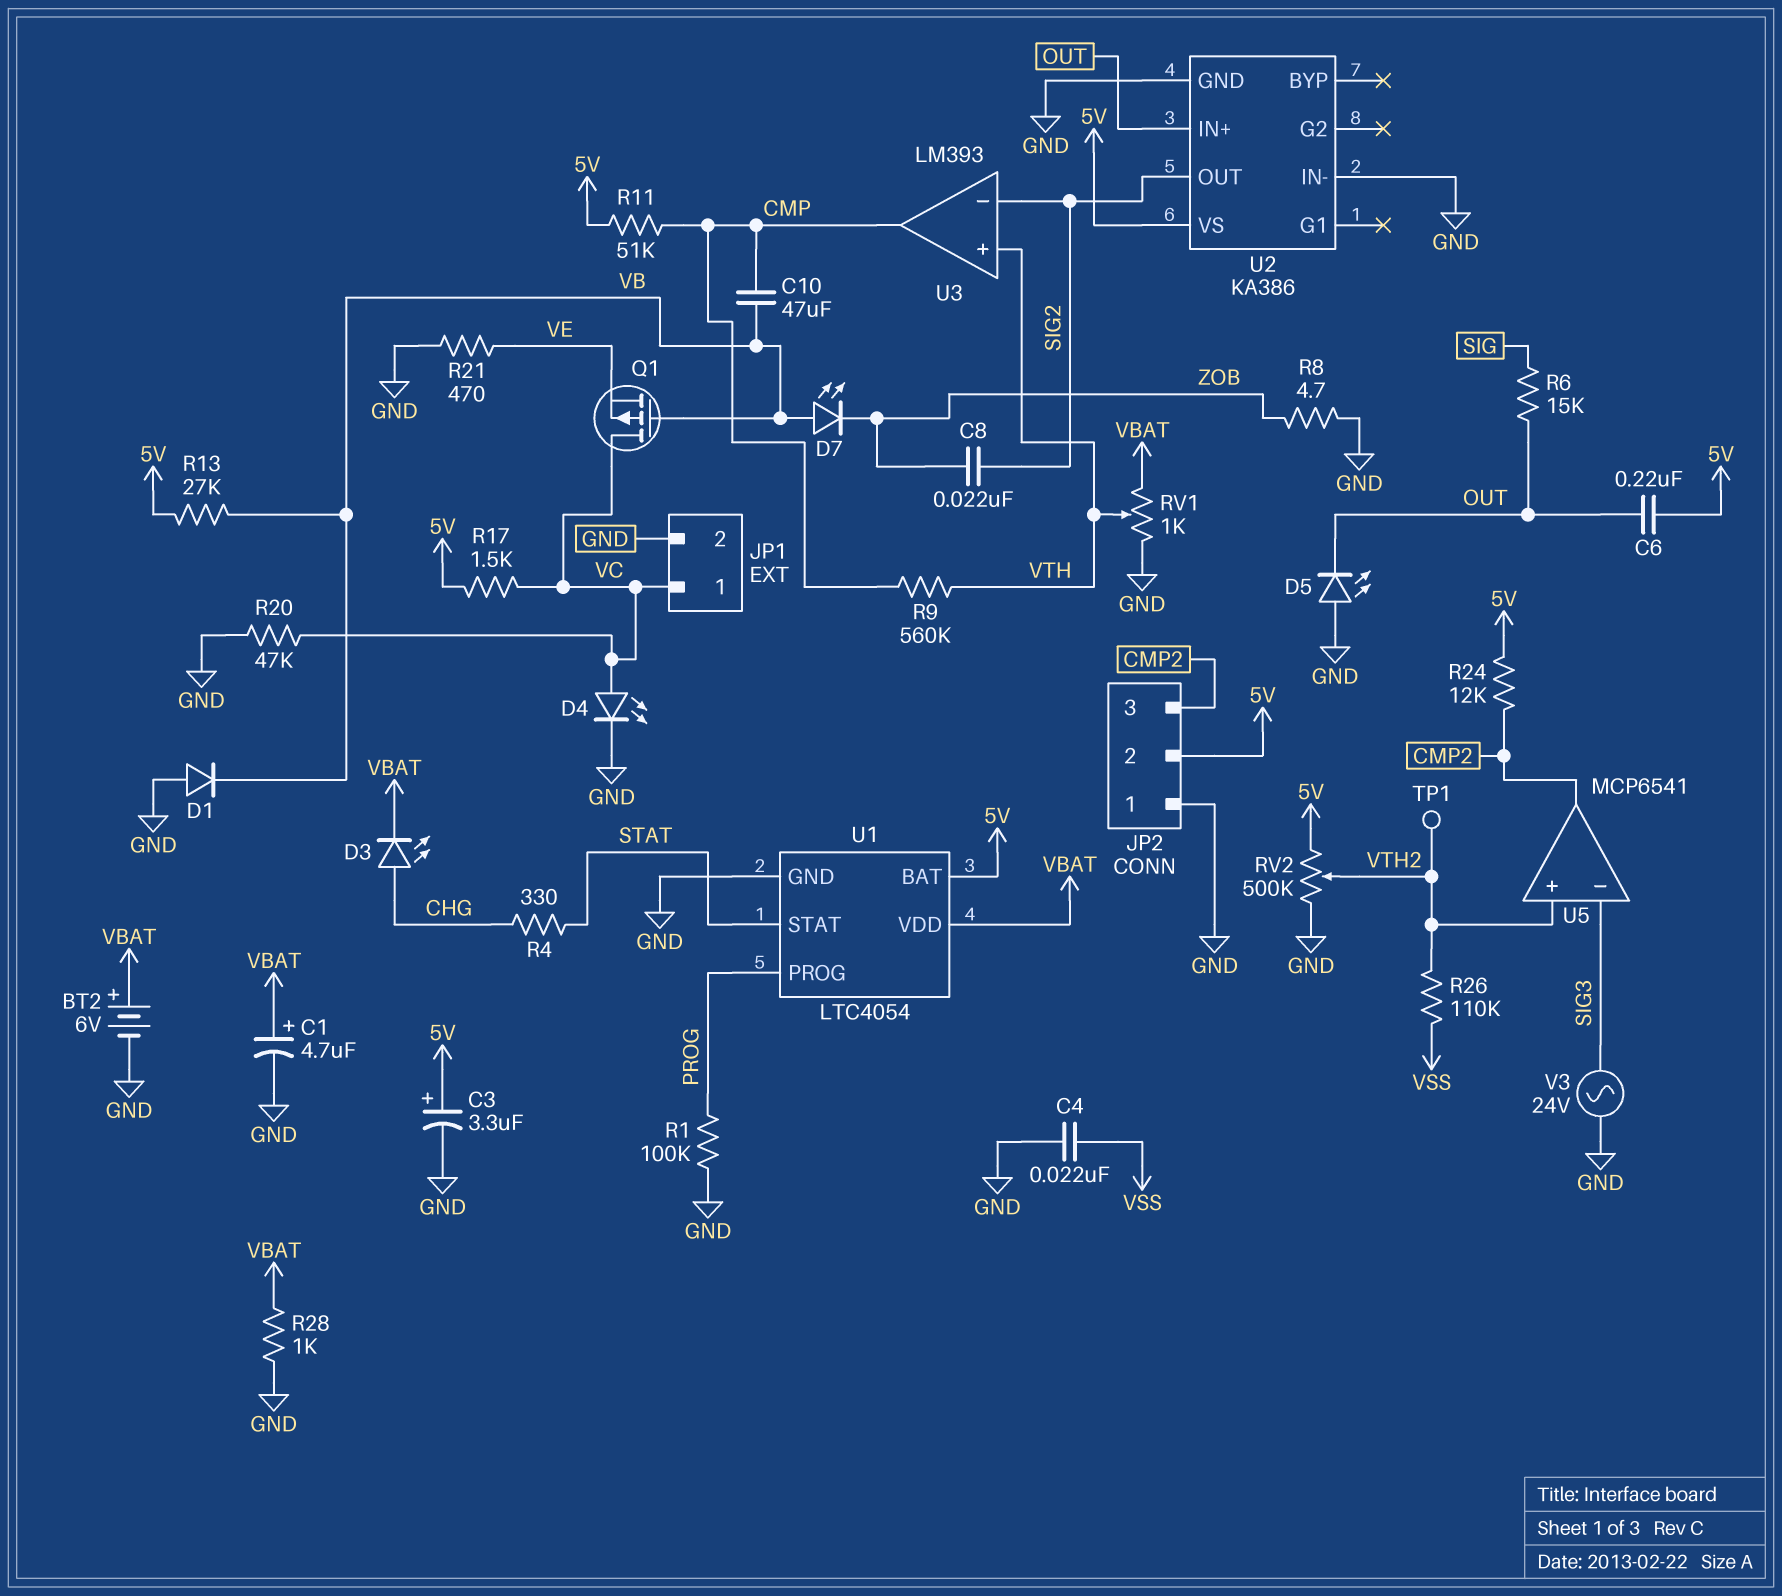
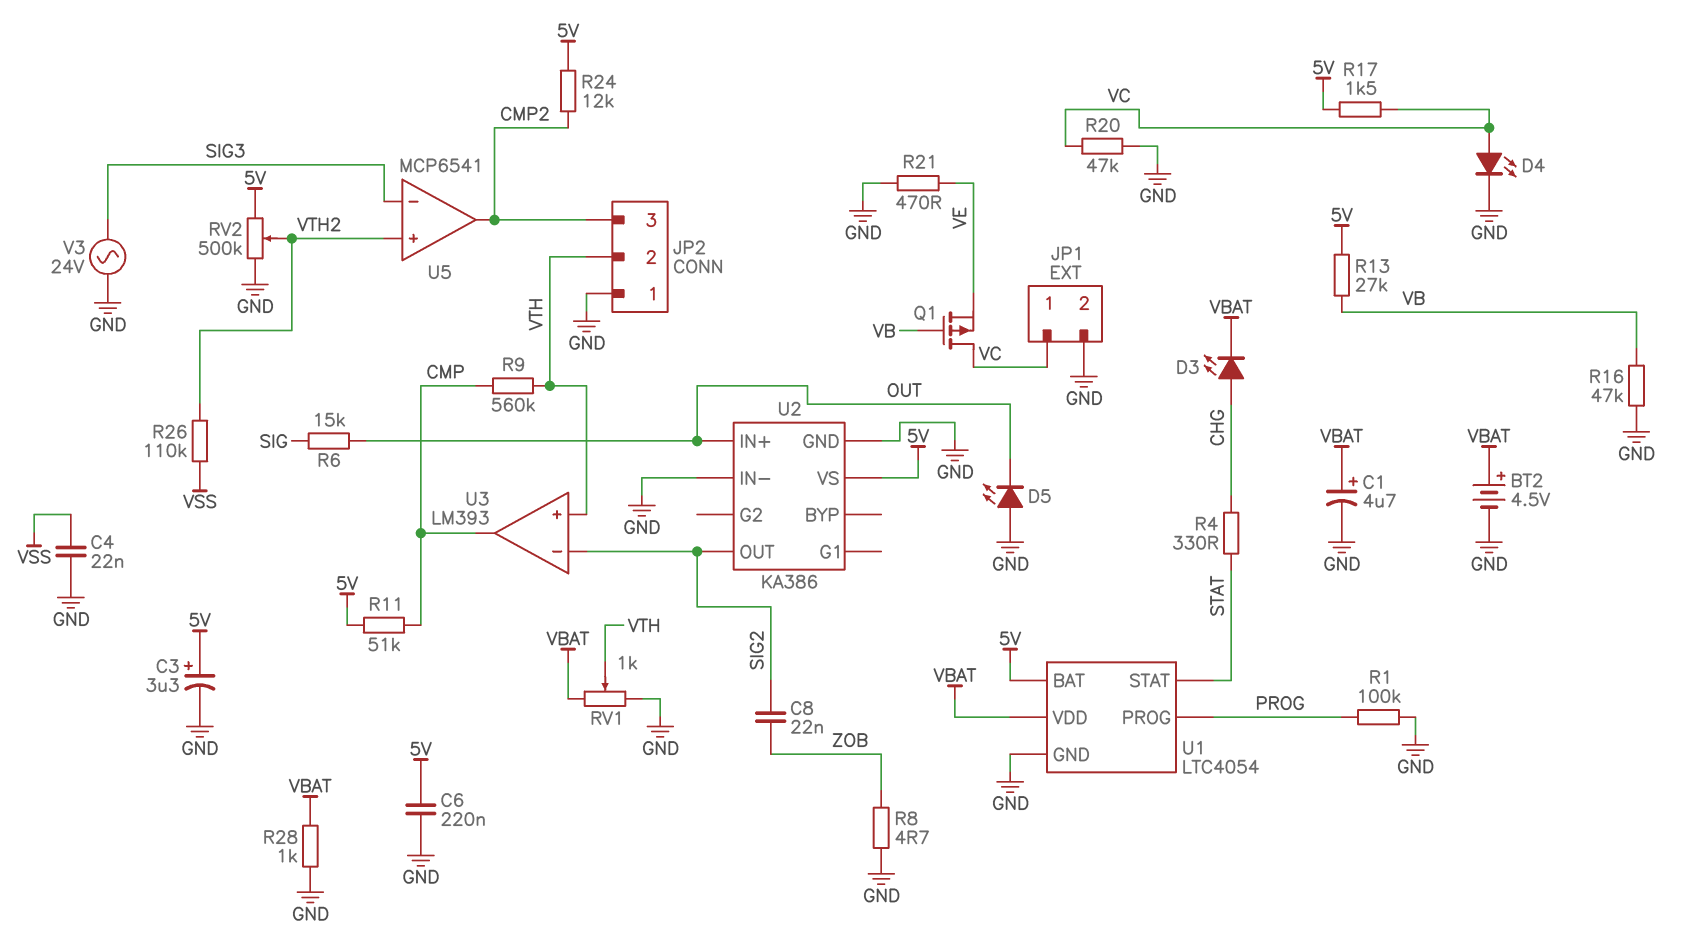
BT2: 6V (plus VBAT, minus GND) -> 4.5V (plus VBAT, minus GND)
C6: 220nF (5V, OUT) -> 220nF (5V, GND)
C10: 47uF (CMP, VB) -> none
D1: diode (A GND, K VB) -> none
D7: LED (A VB, K ZOB) -> none
JP2 pin 2: 5V -> VTH
R16: none -> 47k (GND, VB)
TP1: test point (VTH2) -> none

